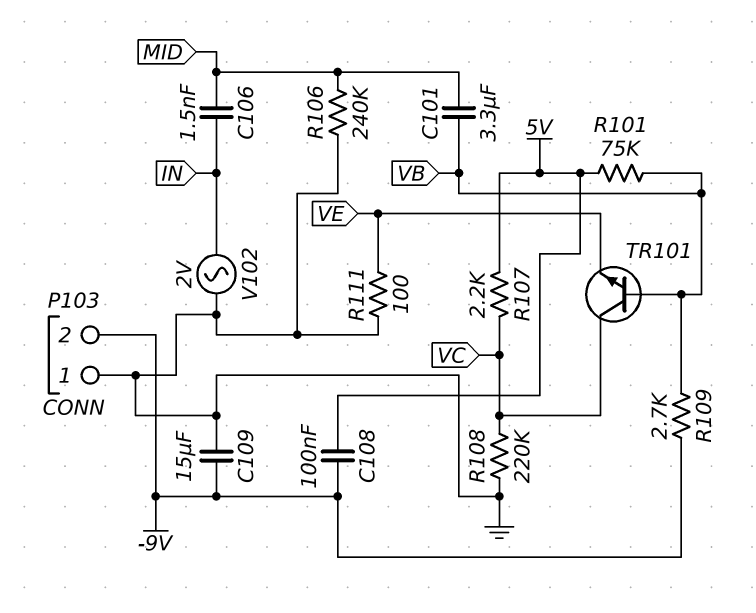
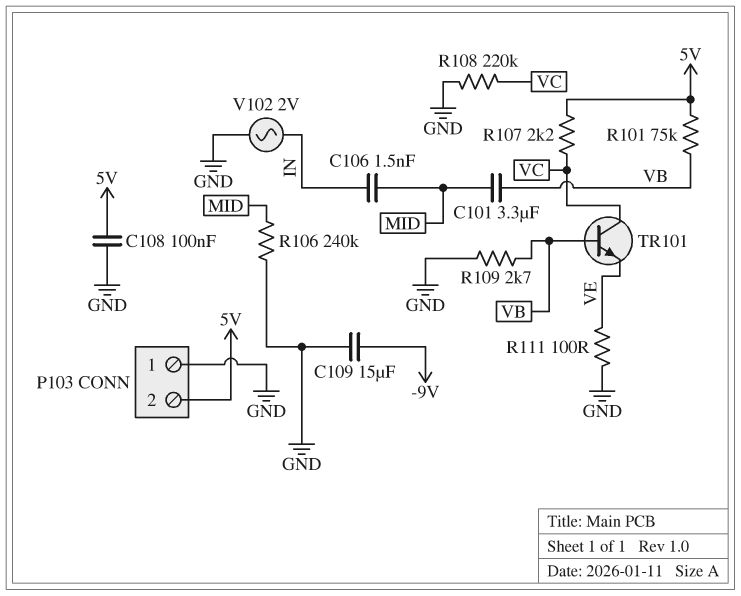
C108: 100nF (-9V, 5V) -> 100nF (5V, GND)
P103 pin 2: -9V -> 5V
R109: 2.7k (-9V, VB) -> 2.7k (GND, VB)

